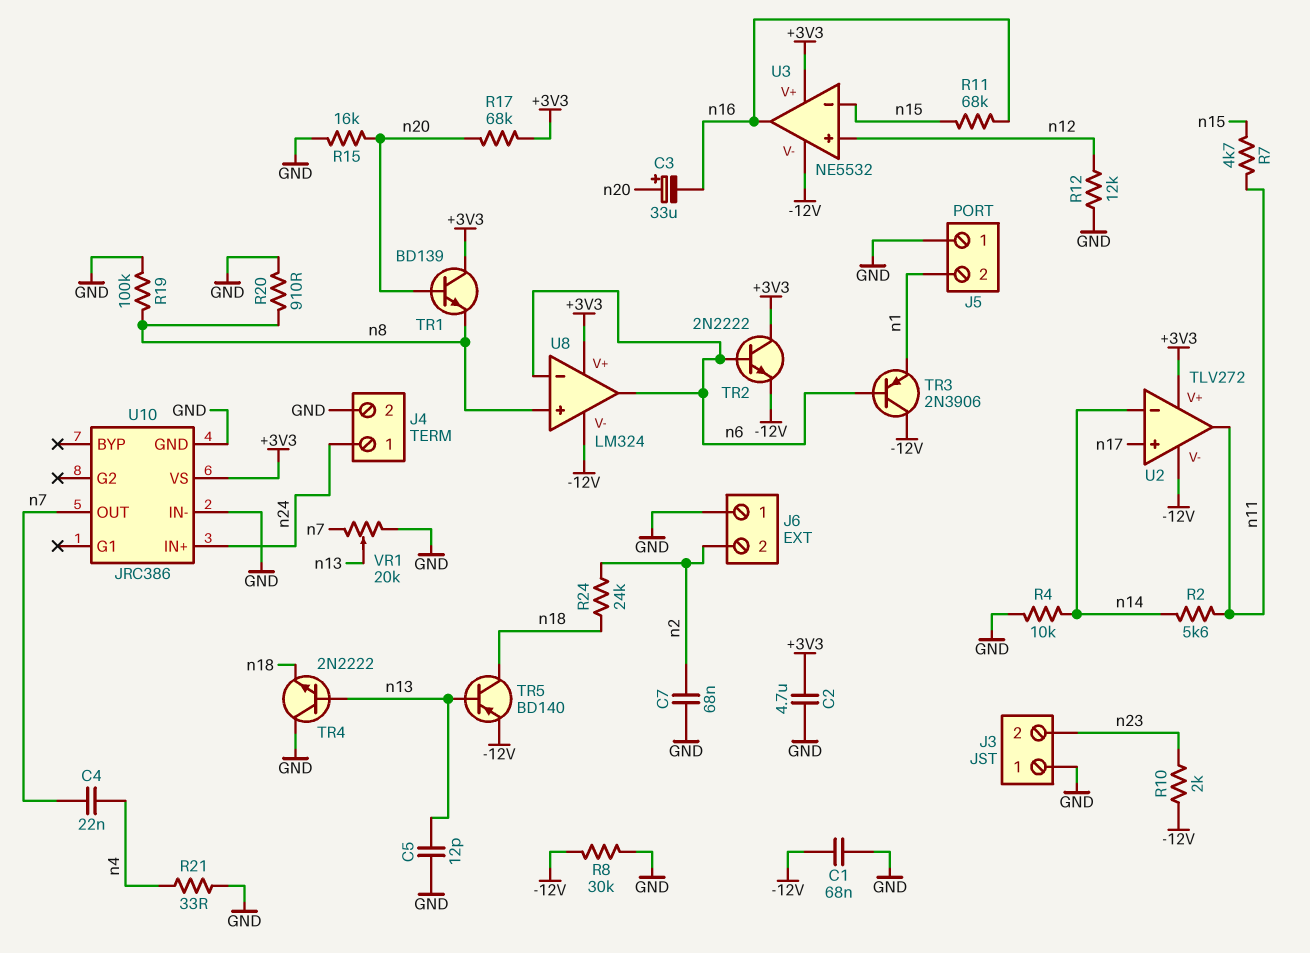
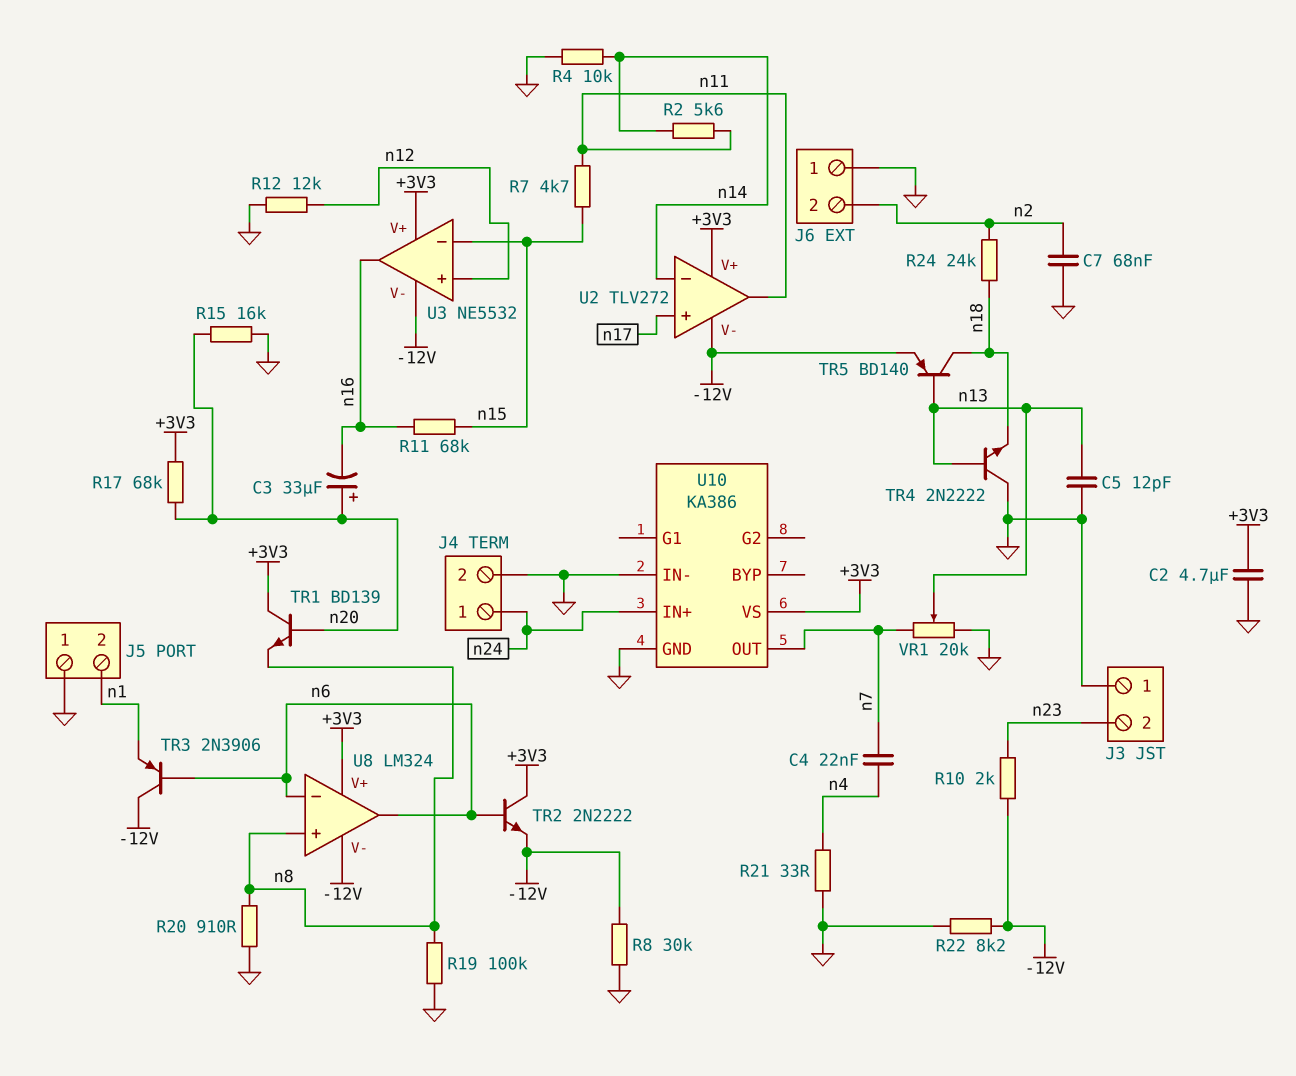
C1: 68nF (-12V, GND) -> none
R22: none -> 8.2k (-12V, GND)
U10: JRC386 -> KA386

